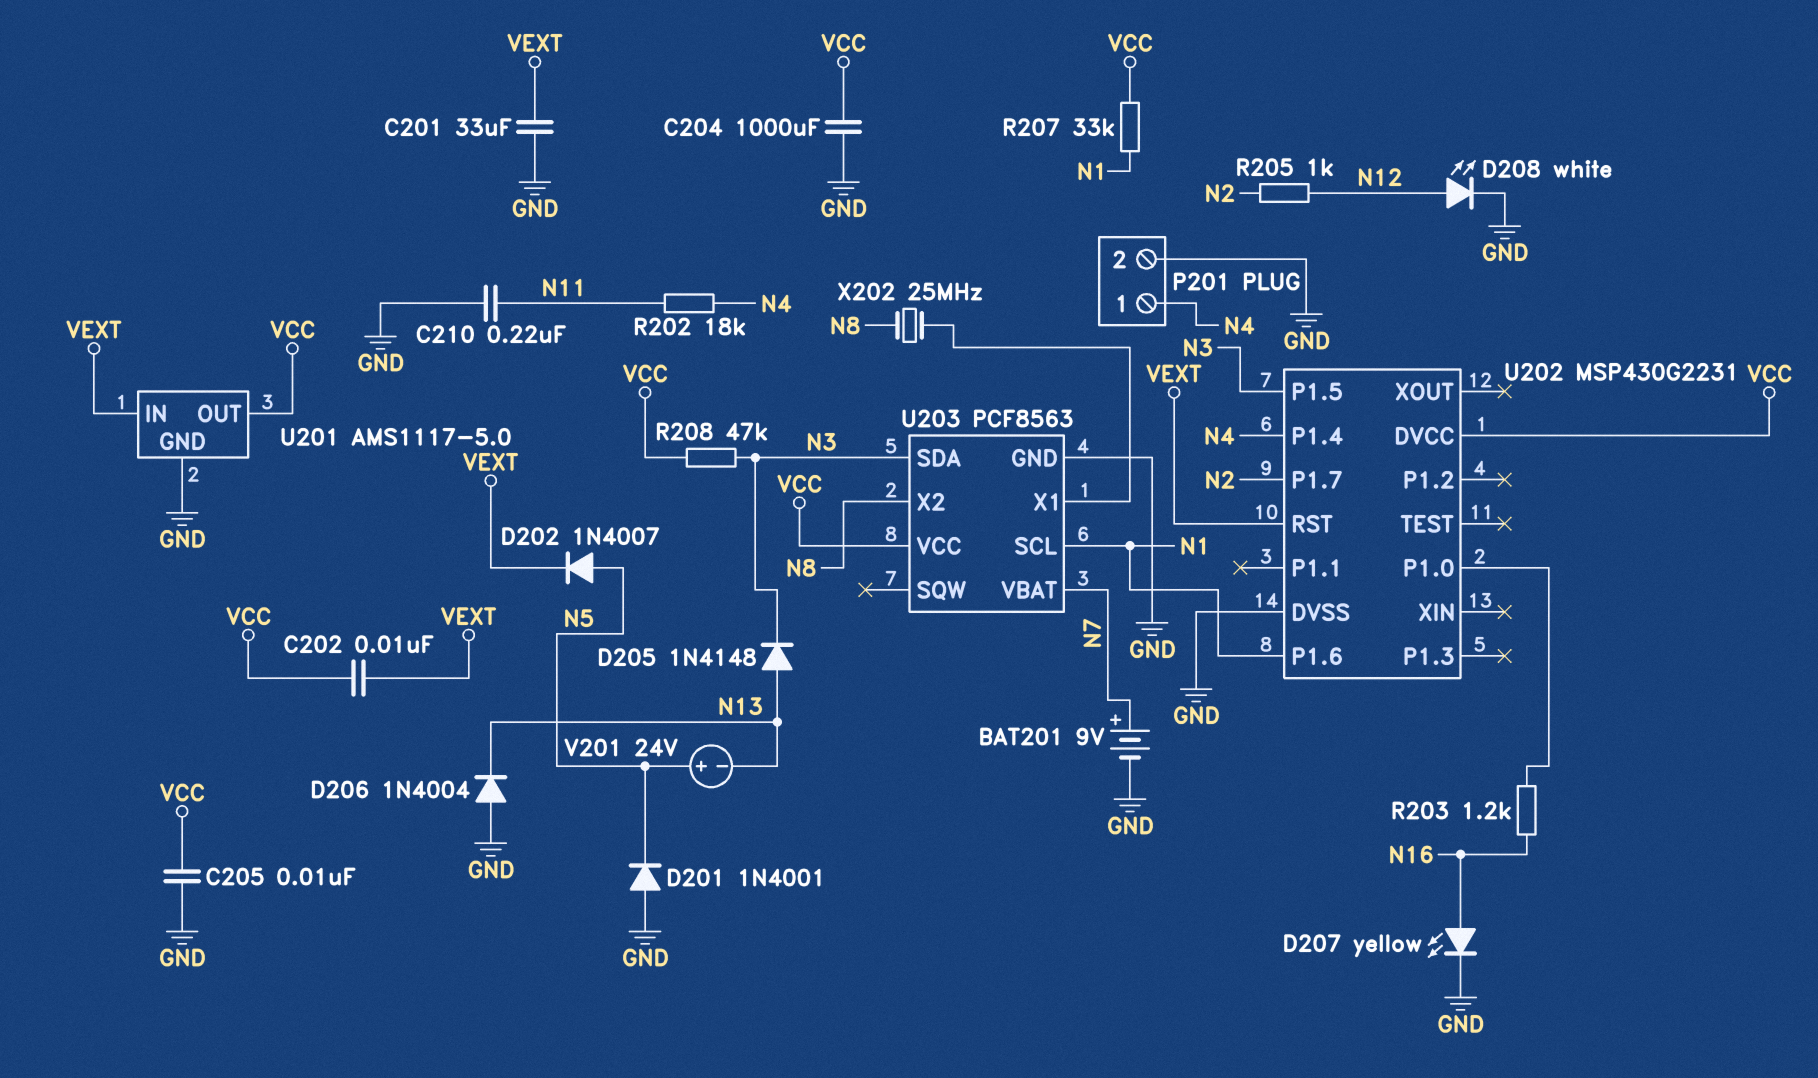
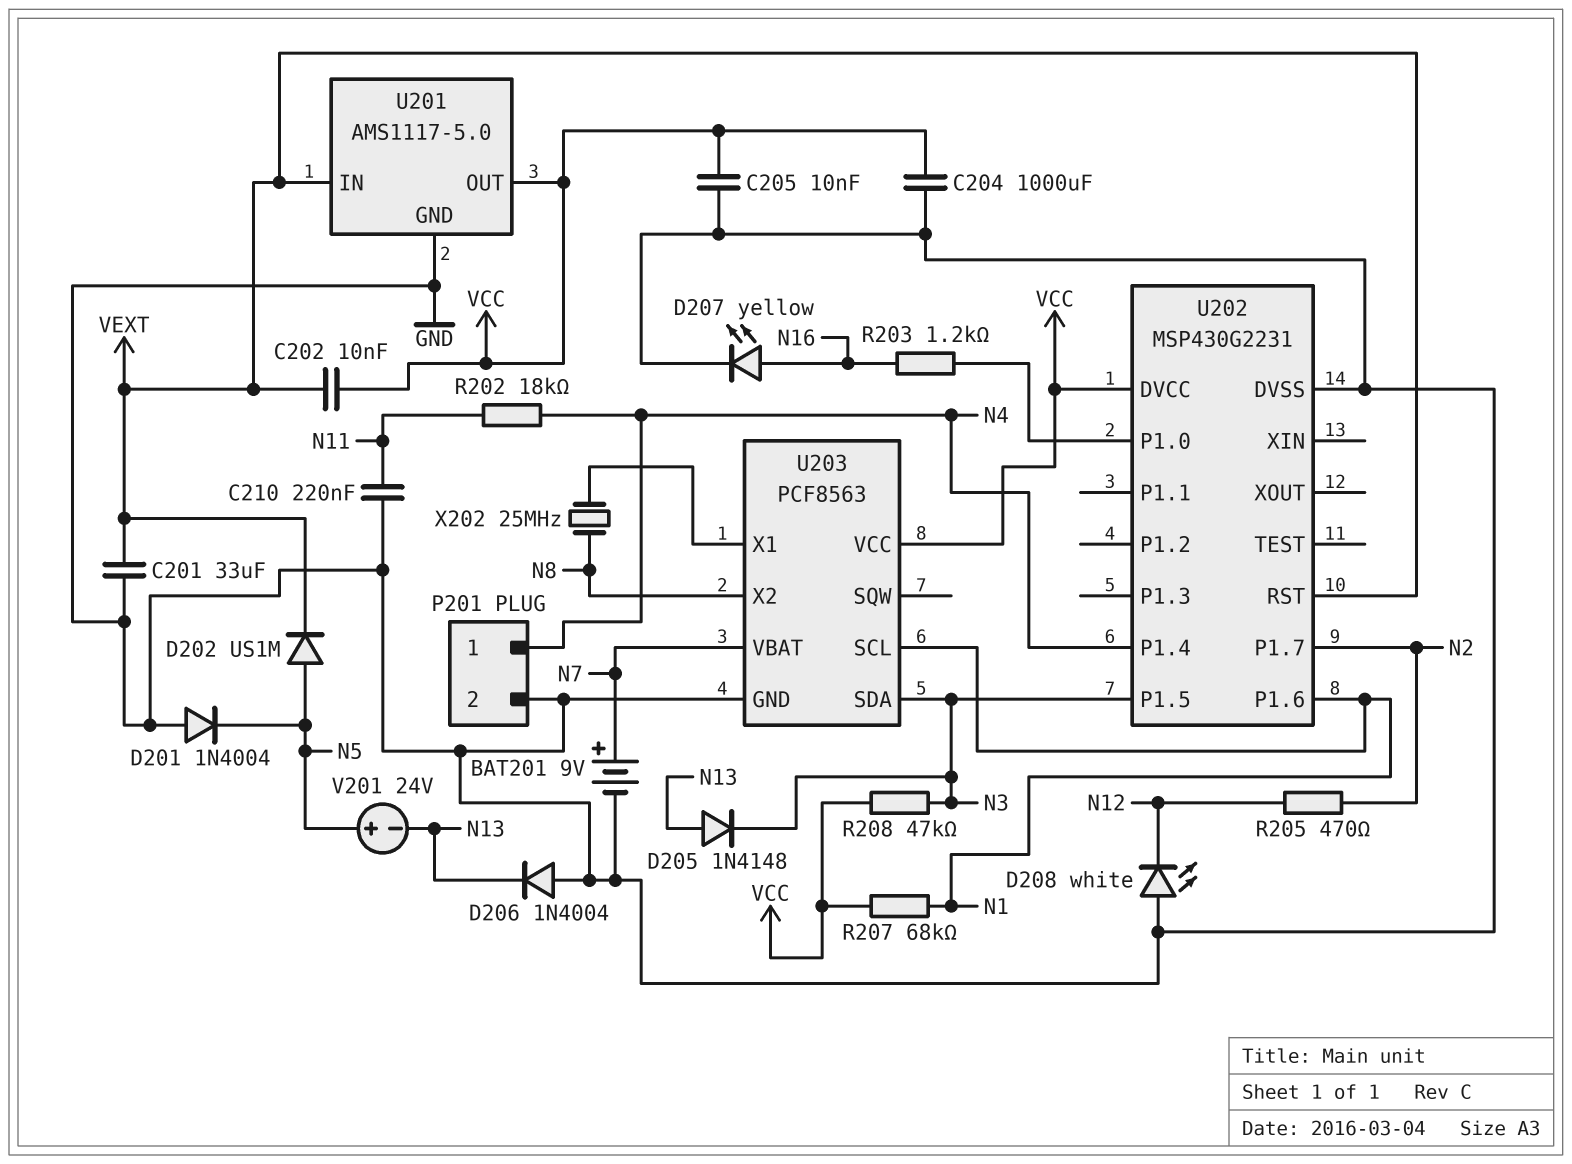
D201: diode 1N4001 (A GND, K N5) -> diode 1N4004 (A GND, K N5)
D202: diode 1N4007 (A N5, K VEXT) -> diode US1M (A N5, K VEXT)
D208: LED white (A N12, K GND) -> LED white (A GND, K N12)
R205: 1k (N2, N12) -> 470 (N2, N12)
R207: 33k (N1, VCC) -> 68k (N1, VCC)

